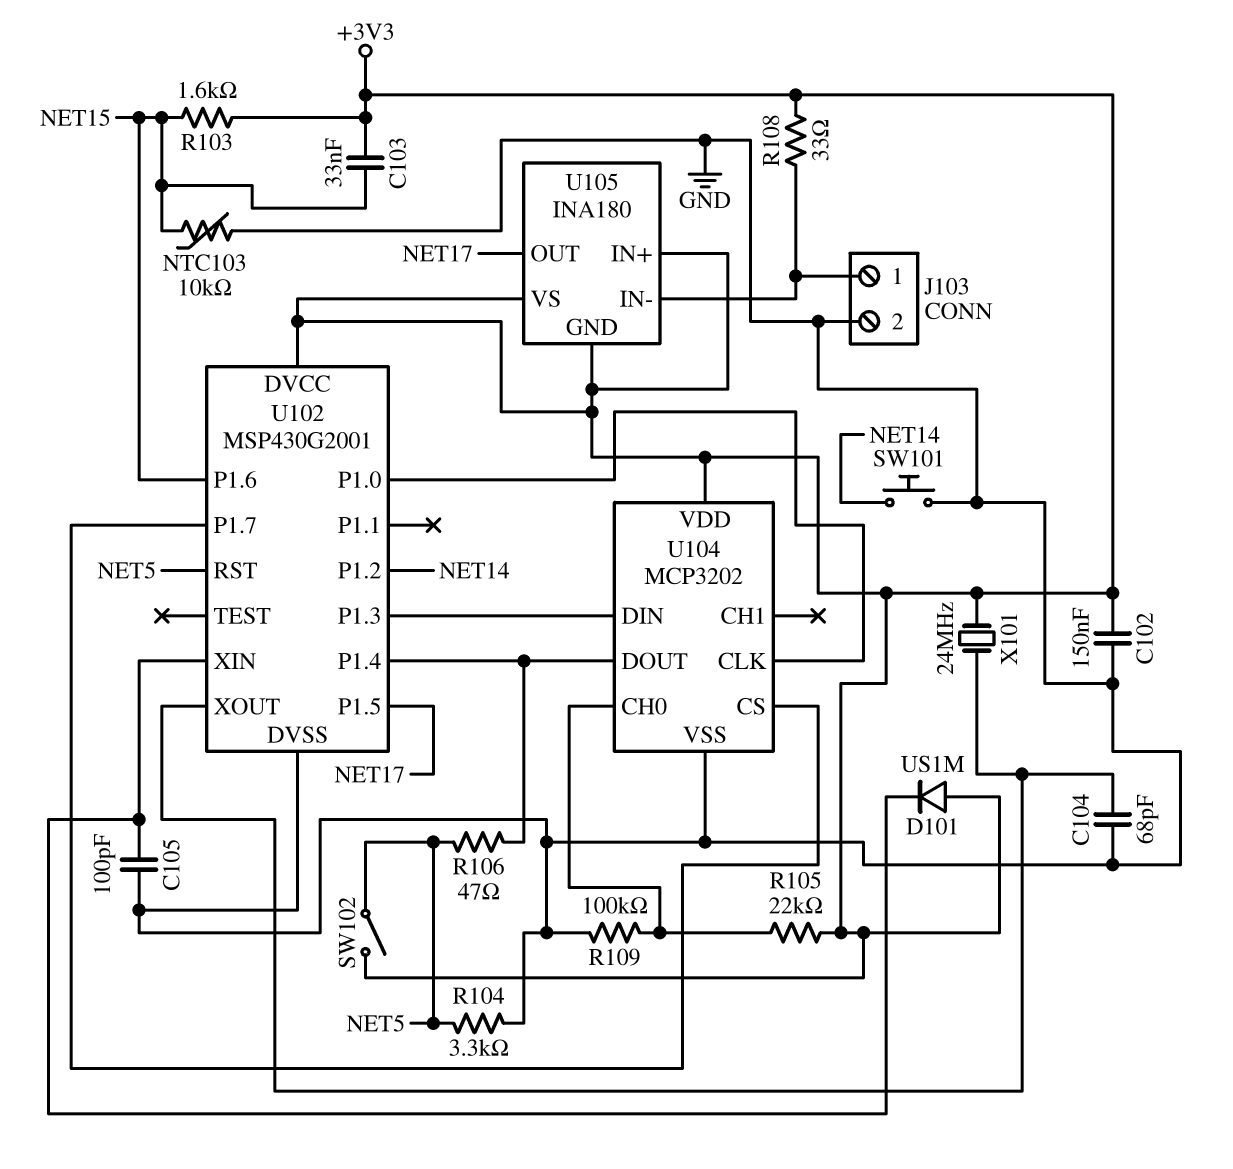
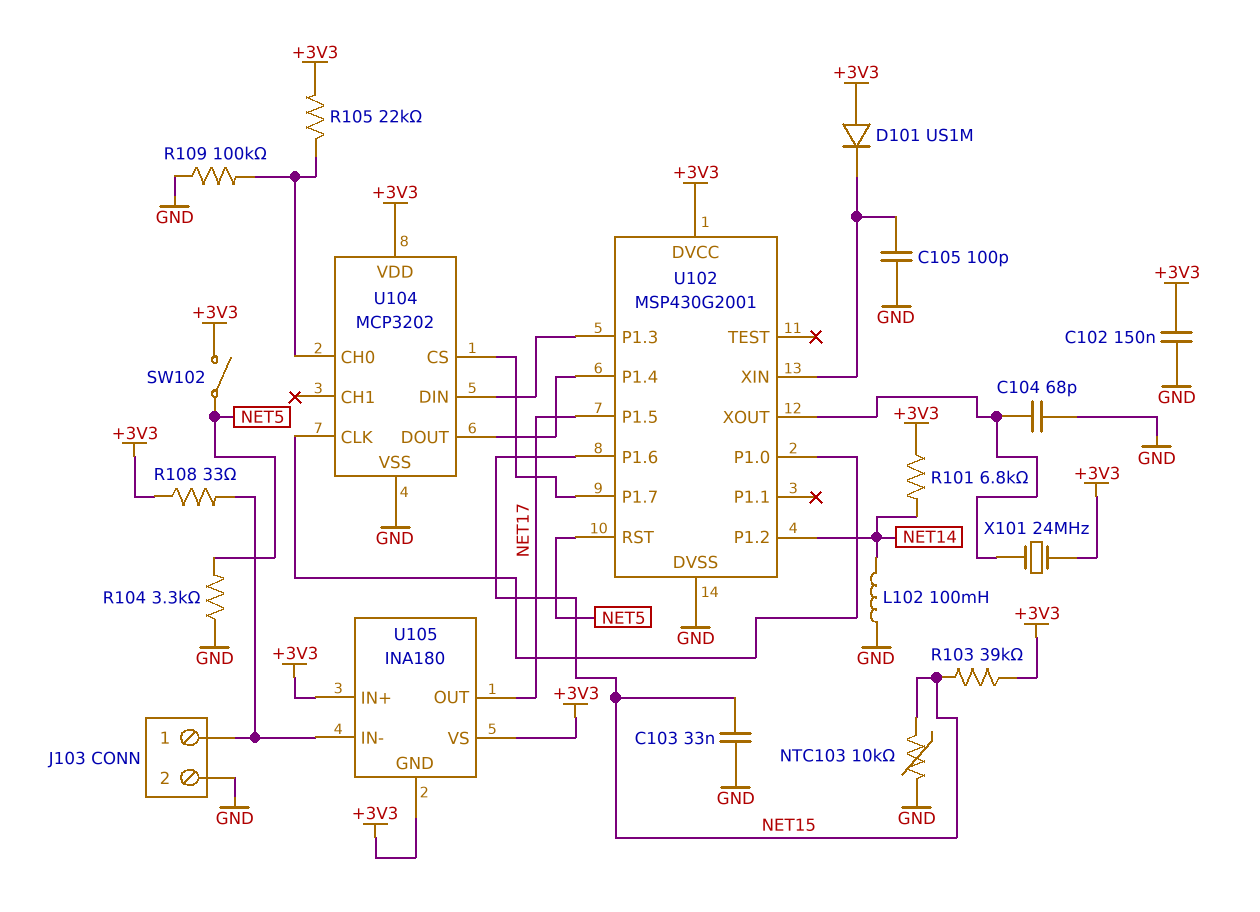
C103: 33nF (+3V3, NET15) -> 33nF (GND, NET15)
L102: none -> 100mH (GND, NET14)
R101: none -> 6.8k (+3V3, NET14)
R103: 1.6k (+3V3, NET15) -> 39k (+3V3, NET15)
R106: 47 (NET5, U102/P1.4) -> none
SW101: button (GND, NET14) -> none

